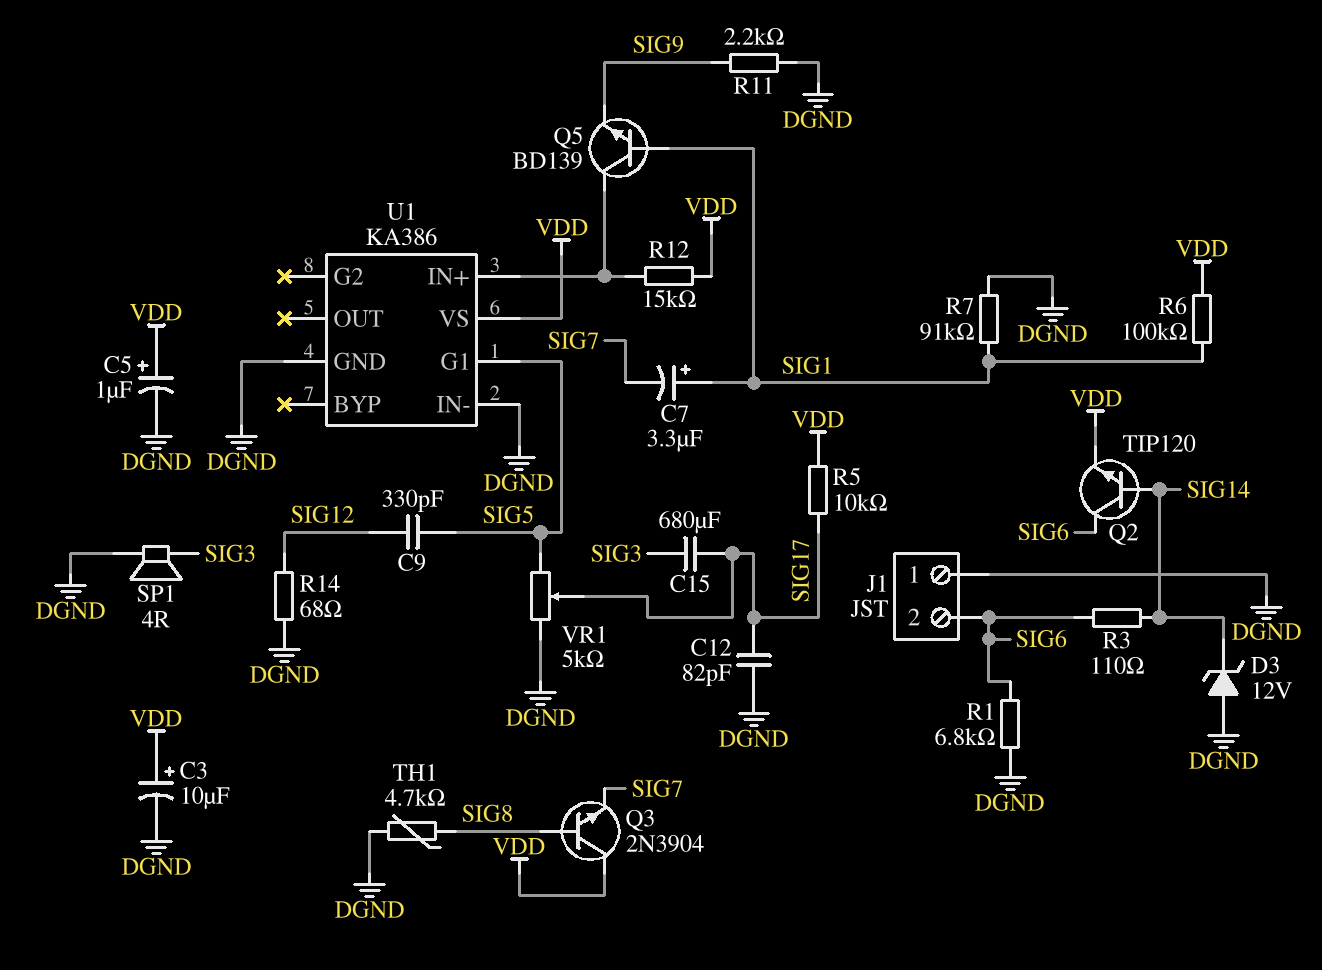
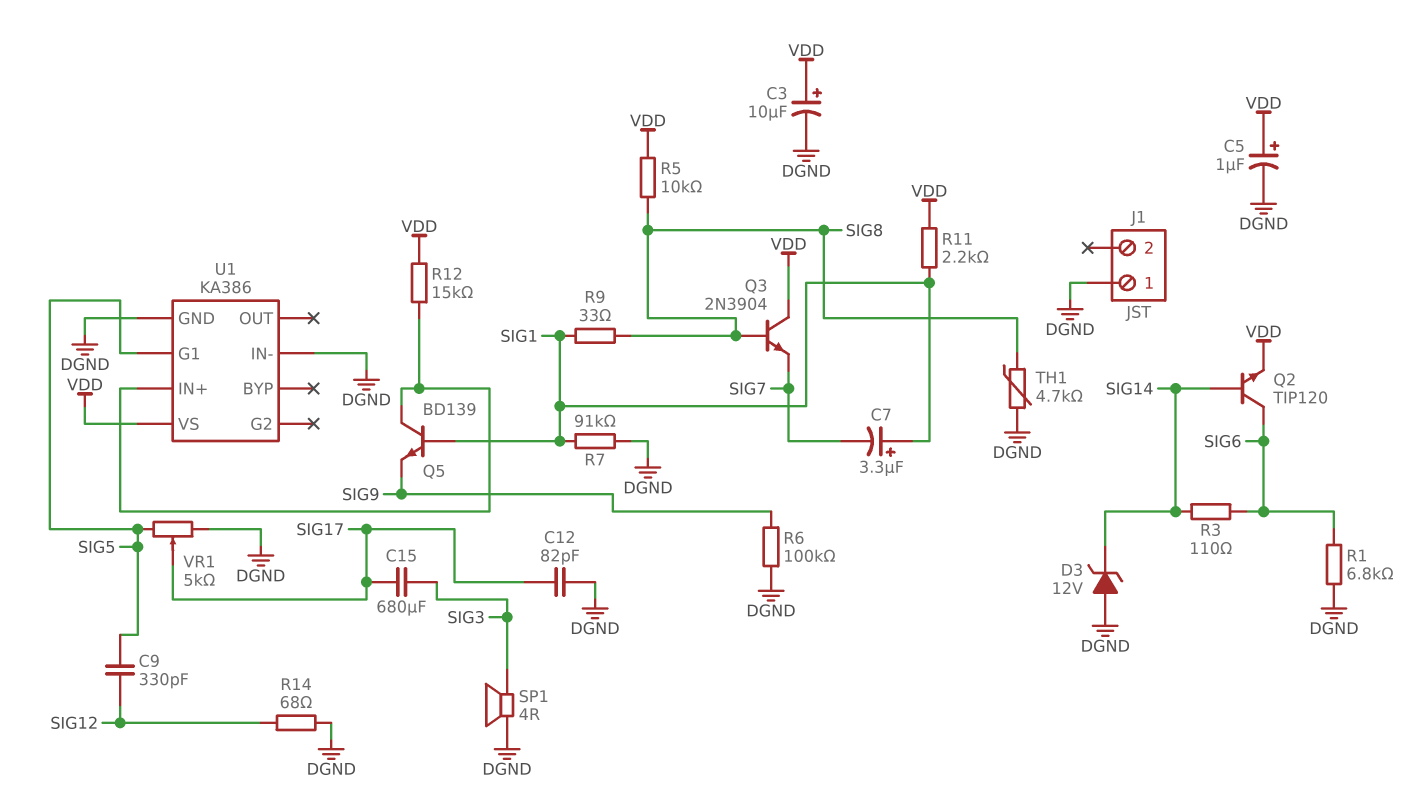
J1 pin 2: SIG6 -> none
R5: 10k (SIG17, VDD) -> 10k (SIG8, VDD)
R6: 100k (SIG1, VDD) -> 100k (DGND, SIG9)
R9: none -> 33 (SIG1, SIG8)
R11: 2.2k (DGND, SIG9) -> 2.2k (SIG1, VDD)

